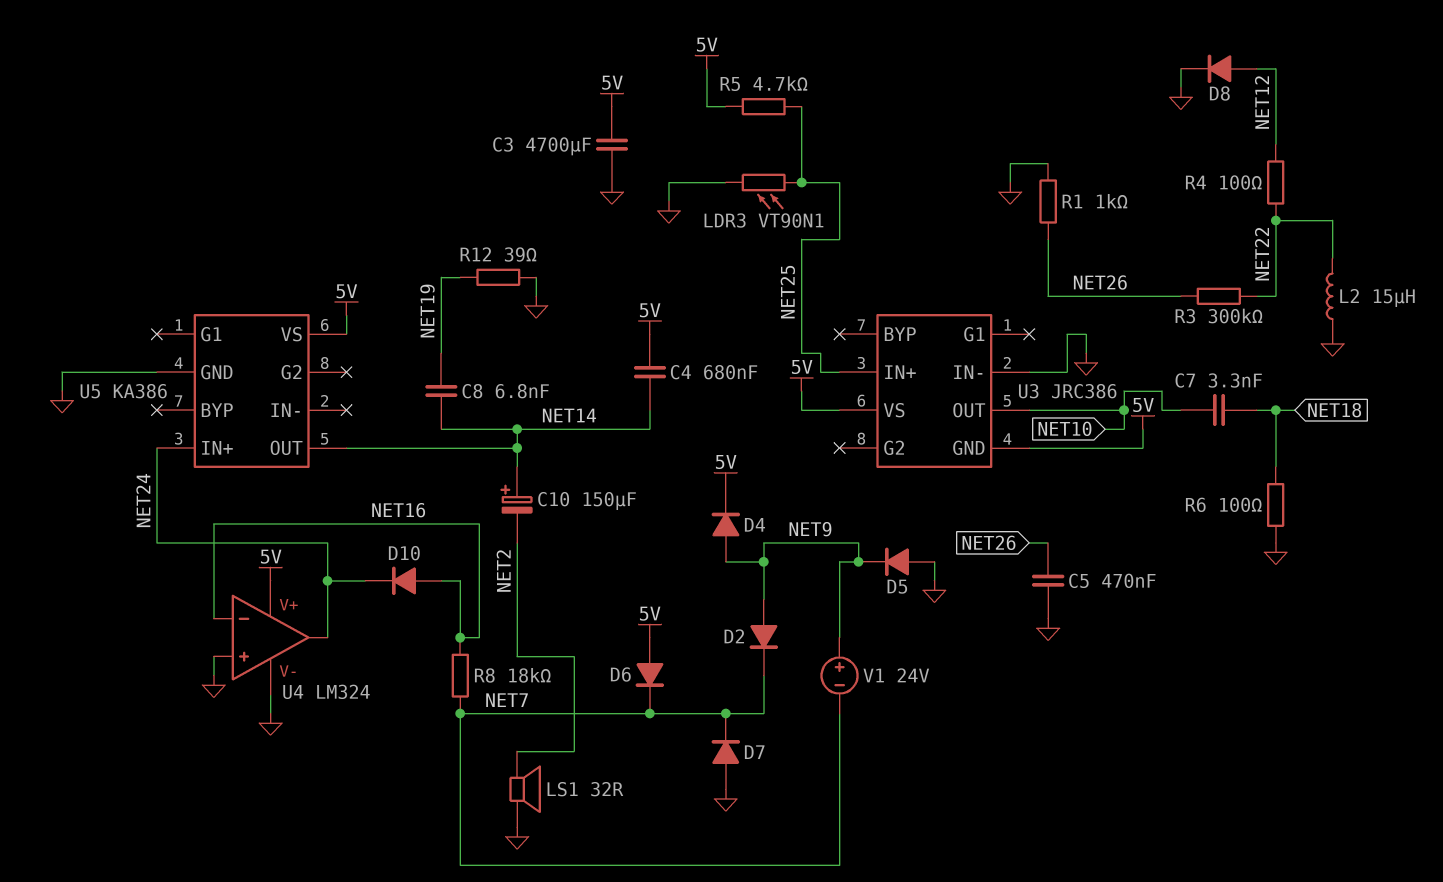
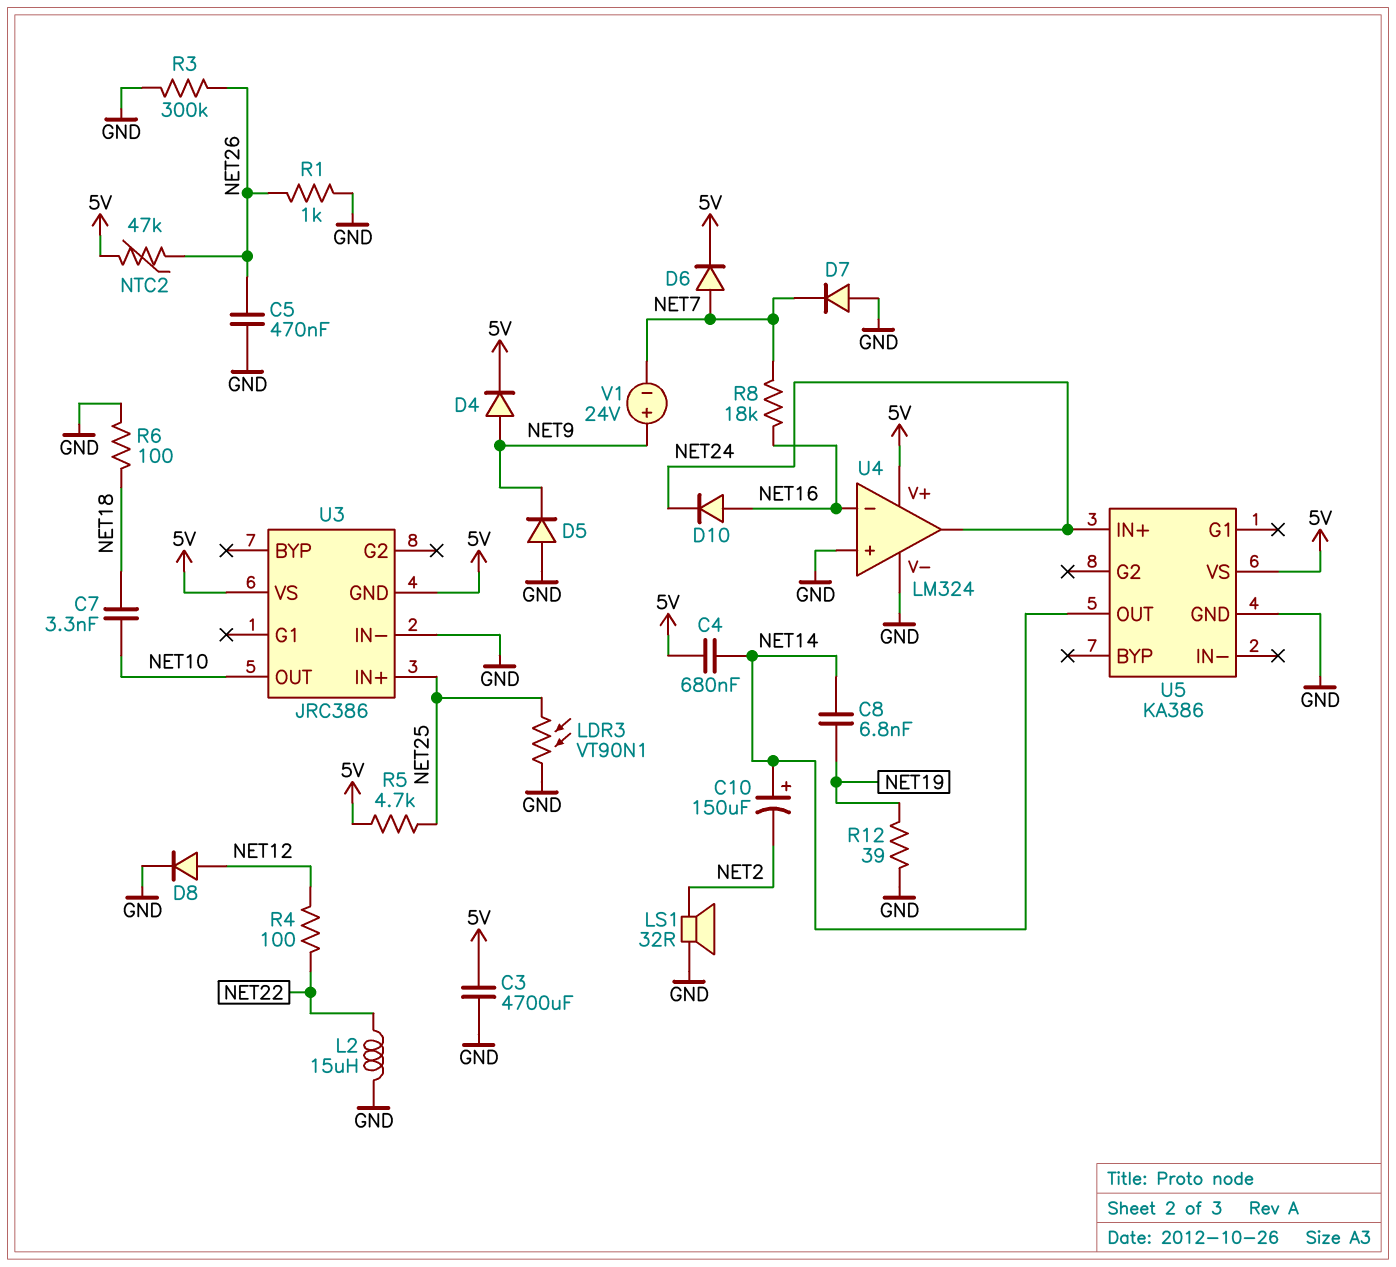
D2: diode (A NET9, K NET7) -> none
D6: diode (A 5V, K NET7) -> diode (A NET7, K 5V)
NTC2: none -> 47k (5V, NET26)
R3: 300k (NET22, NET26) -> 300k (GND, NET26)

